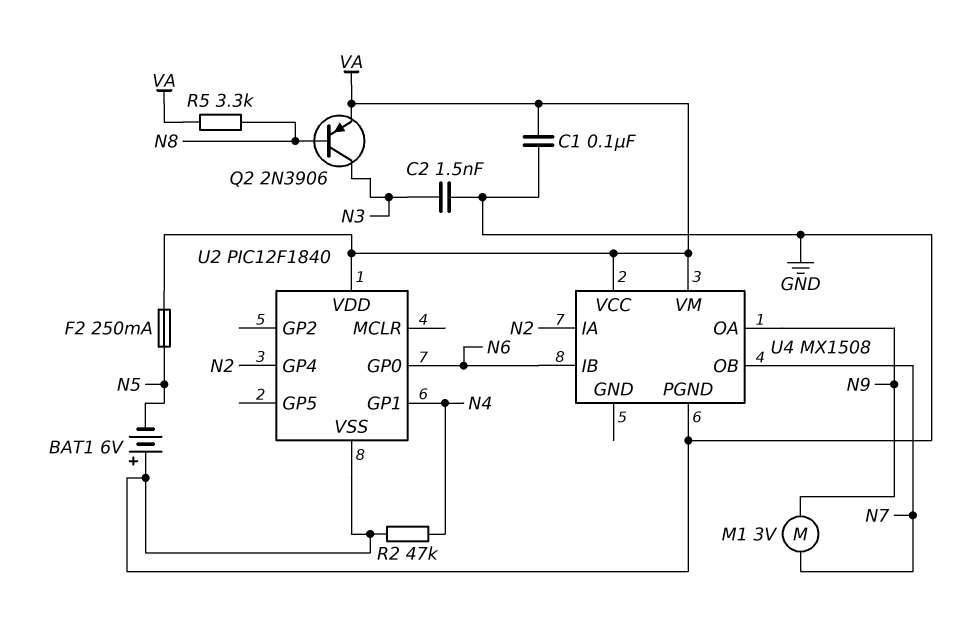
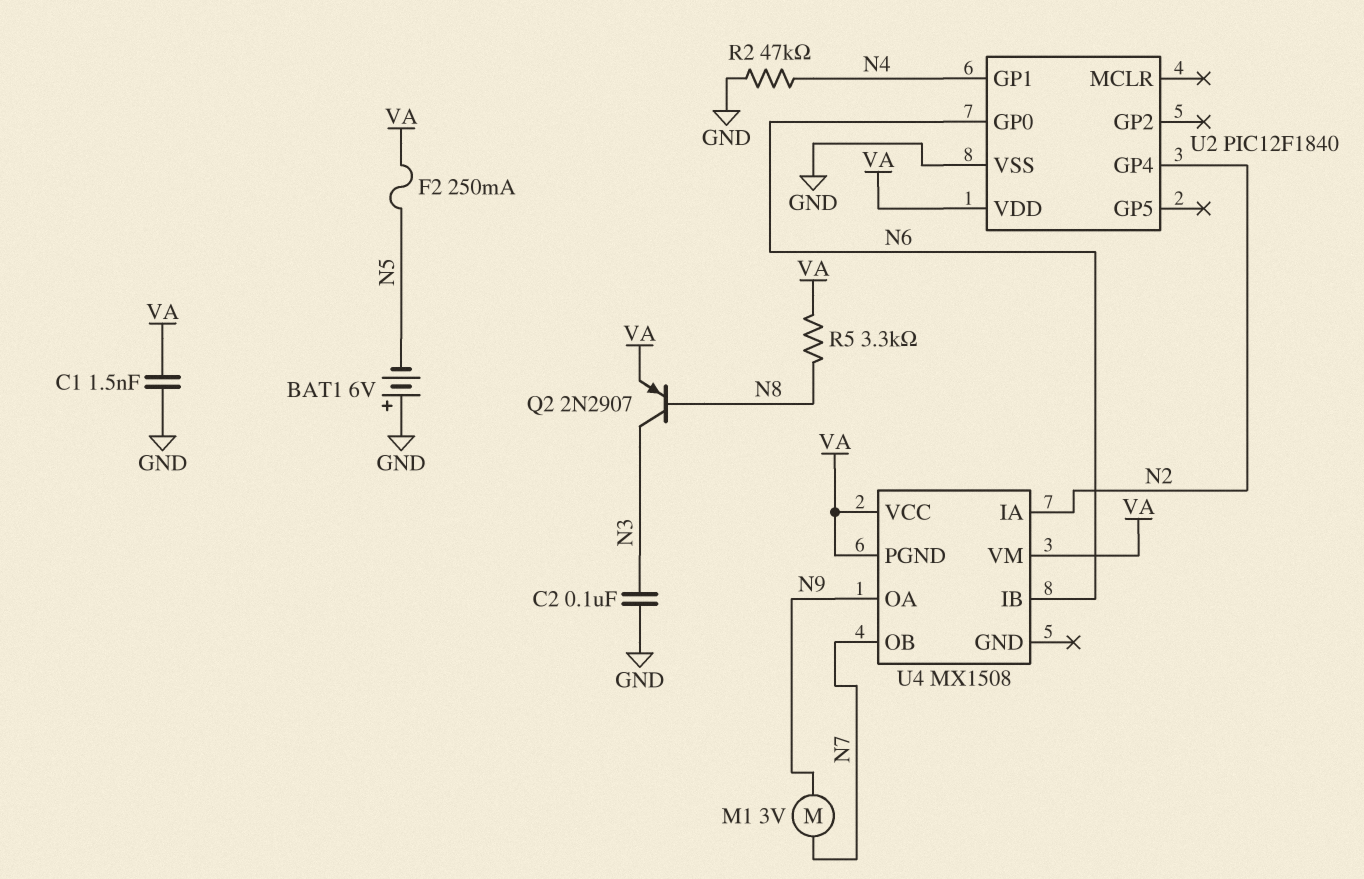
C1: 100nF (GND, VA) -> 1.5nF (GND, VA)
C2: 1.5nF (GND, N3) -> 100nF (GND, N3)
Q2: PNP 2N3906 (B N8, C N3, E VA) -> PNP 2N2907 (B N8, C N3, E VA)
U4 pin PGND: GND -> VA

